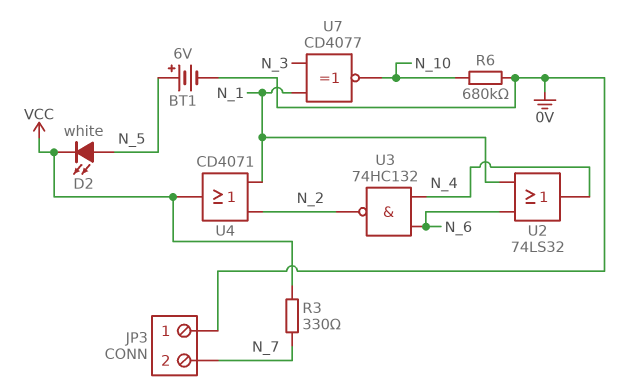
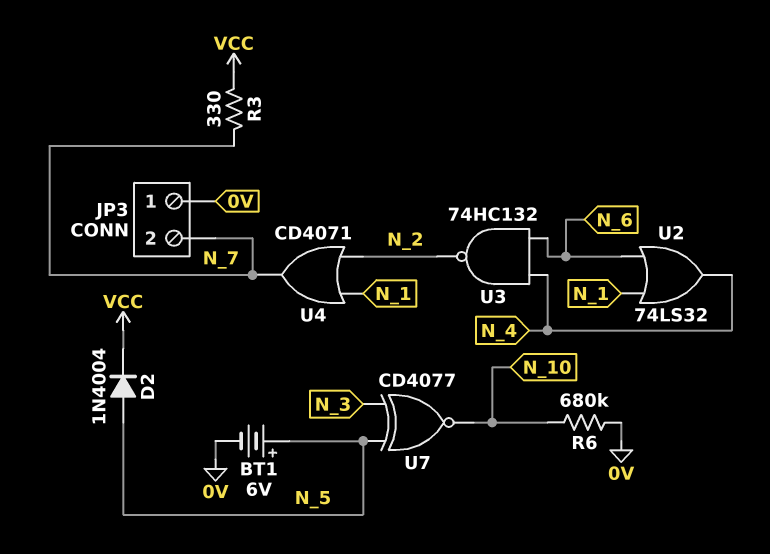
D2: LED white (A N_5, K VCC) -> diode 1N4004 (A N_5, K VCC)
U4: OR CD4071 (in N_1, in N_2, out VCC) -> OR CD4071 (in N_1, in N_2, out N_7)
U7: XNOR CD4077 (in N_1, in N_3, out N_10) -> XNOR CD4077 (in N_3, in N_5, out N_10)

